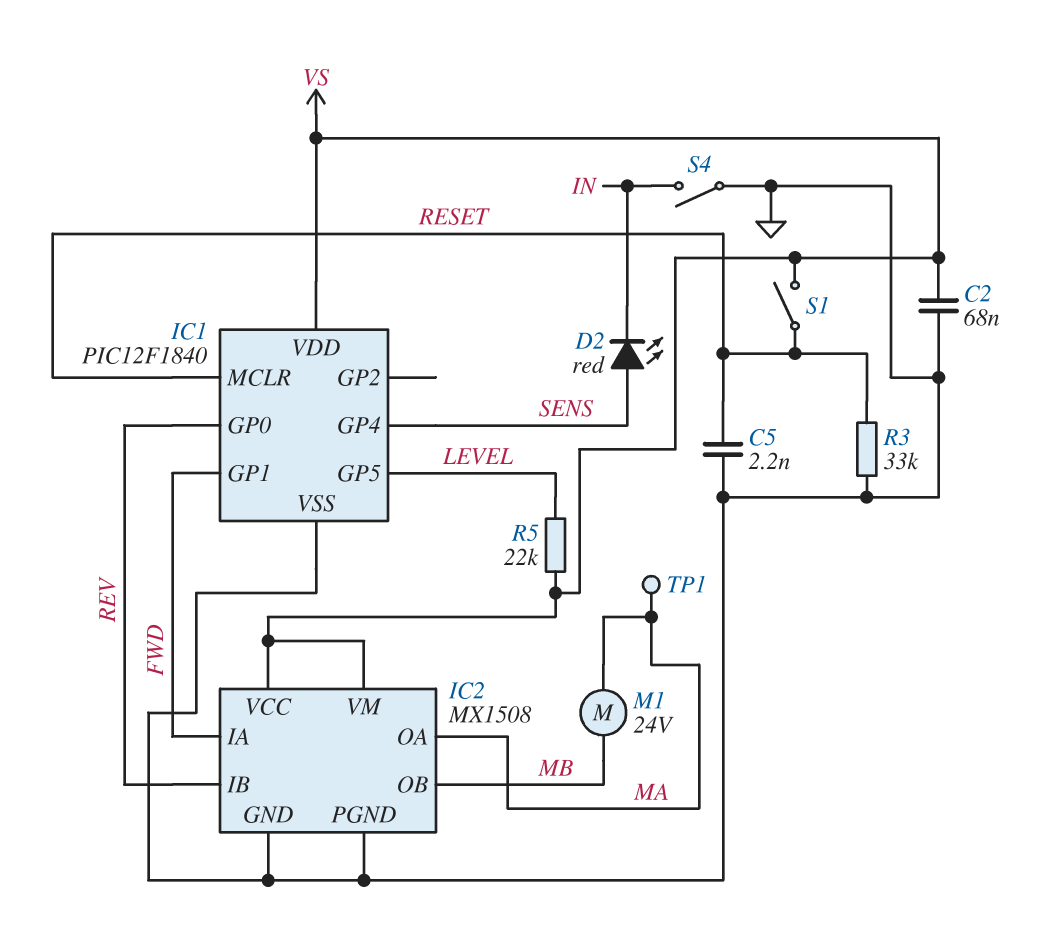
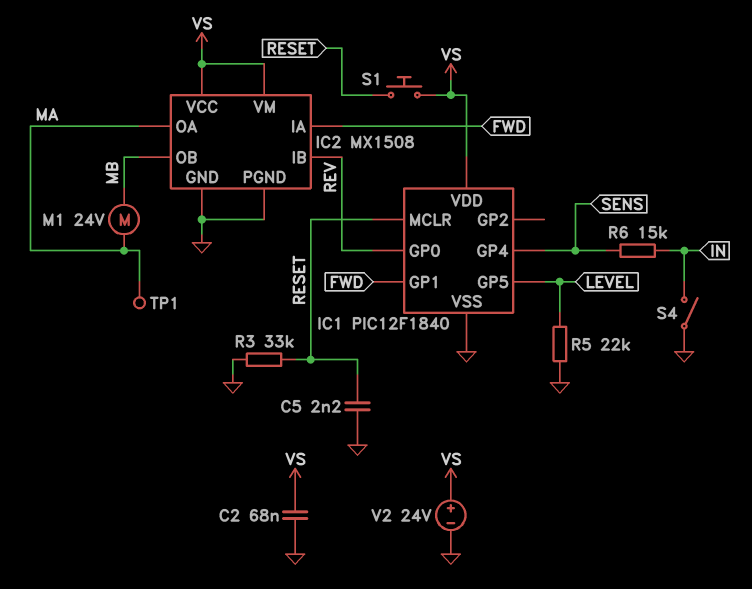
D2: LED red (A SENS, K IN) -> none
R5: 22k (LEVEL, VS) -> 22k (GND, LEVEL)
R6: none -> 15k (IN, SENS)
S1: switch (RESET, VS) -> button (RESET, VS)
V2: none -> 24V (plus VS, minus GND)

